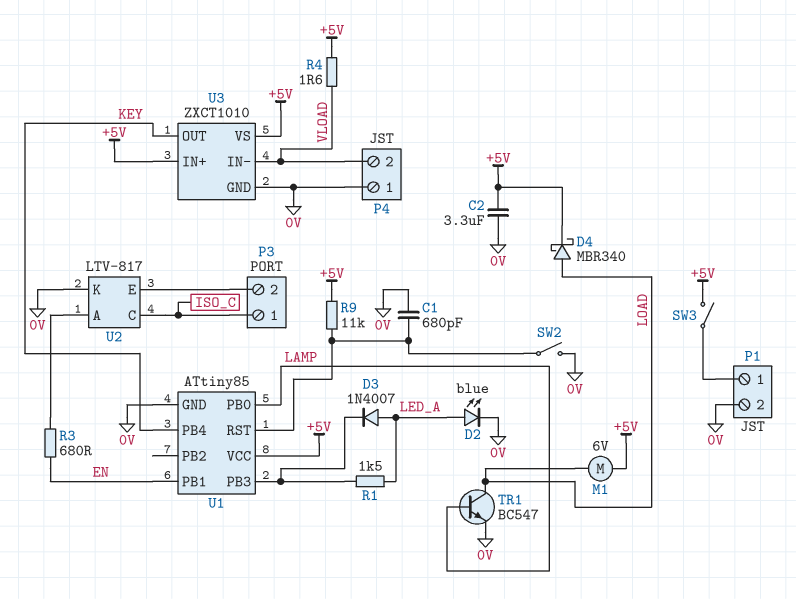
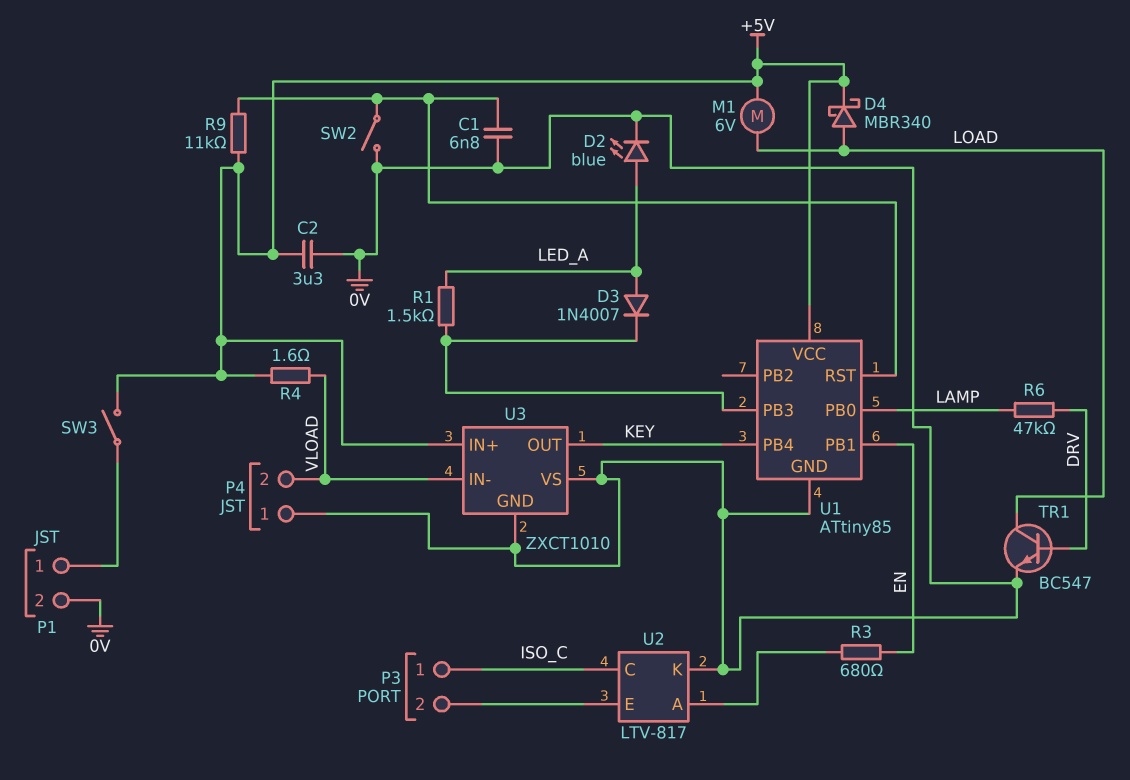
C1: 680pF (0V, U1/RST) -> 6.8nF (0V, U1/RST)
R6: none -> 47k (DRV, LAMP)
TR1: NPN BC547 (B LAMP, C LOAD, E 0V) -> NPN BC547 (B DRV, C LOAD, E 0V)
U3 pin VS: +5V -> 0V

